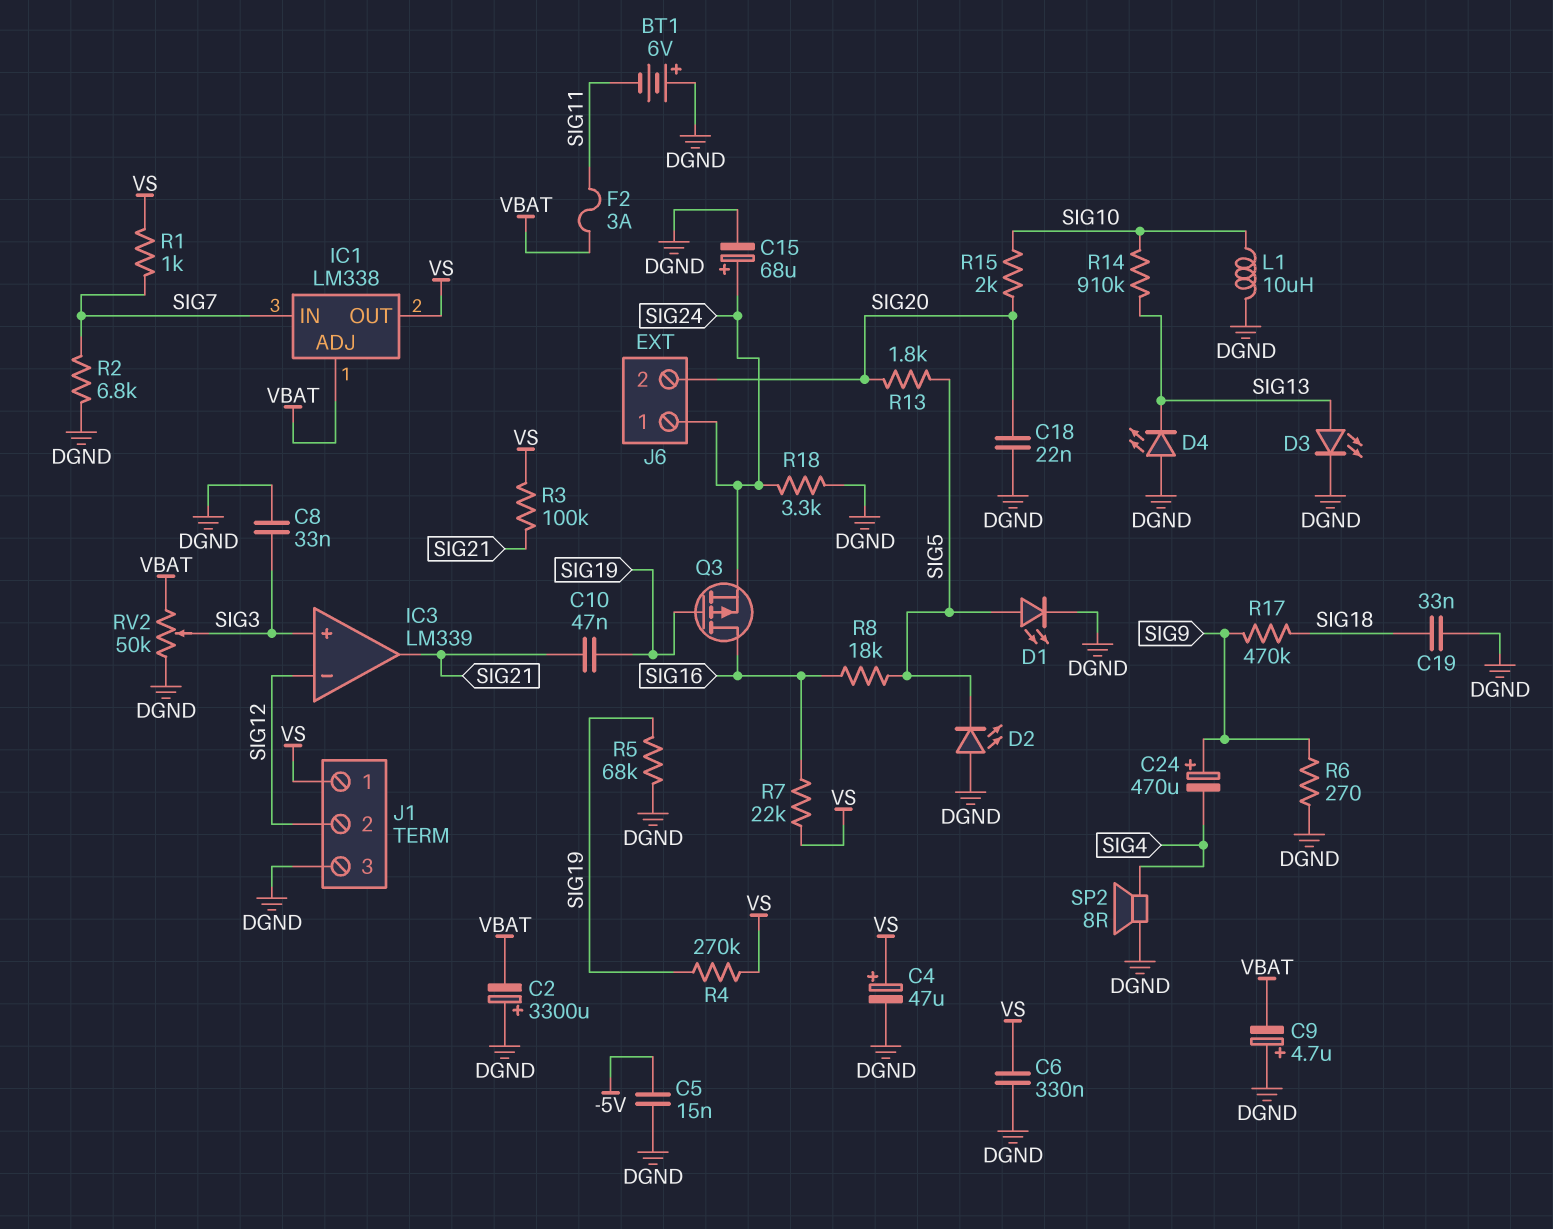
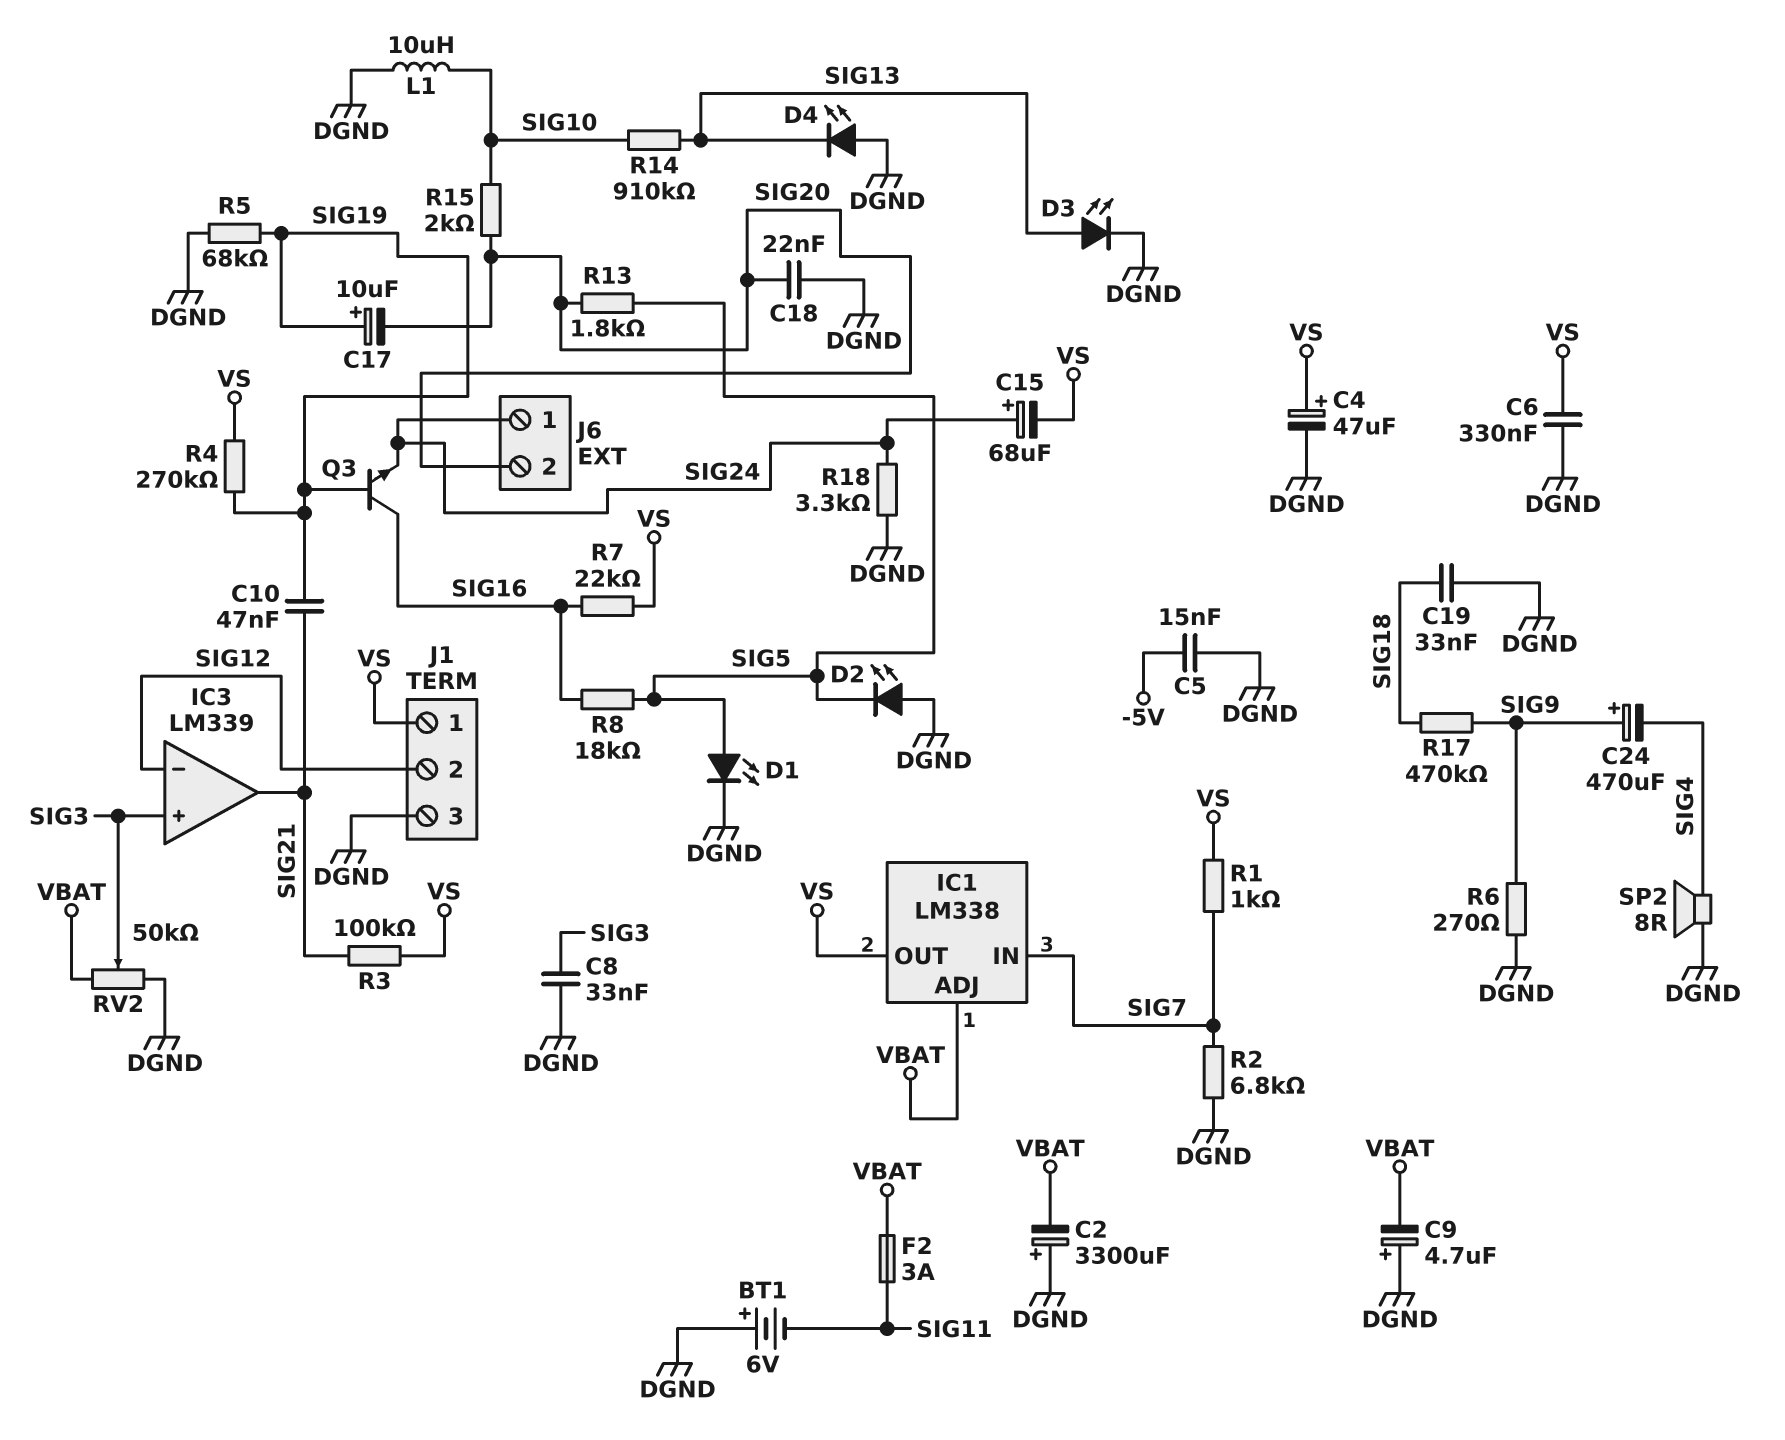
C15: 68uF (plus SIG24, minus DGND) -> 68uF (plus SIG24, minus VS)
C17: none -> 10uF (plus SIG19, minus SIG20)
Q3: PMOS (G SIG19, D SIG16, S SIG24) -> NPN (B SIG19, C SIG16, E SIG24)

